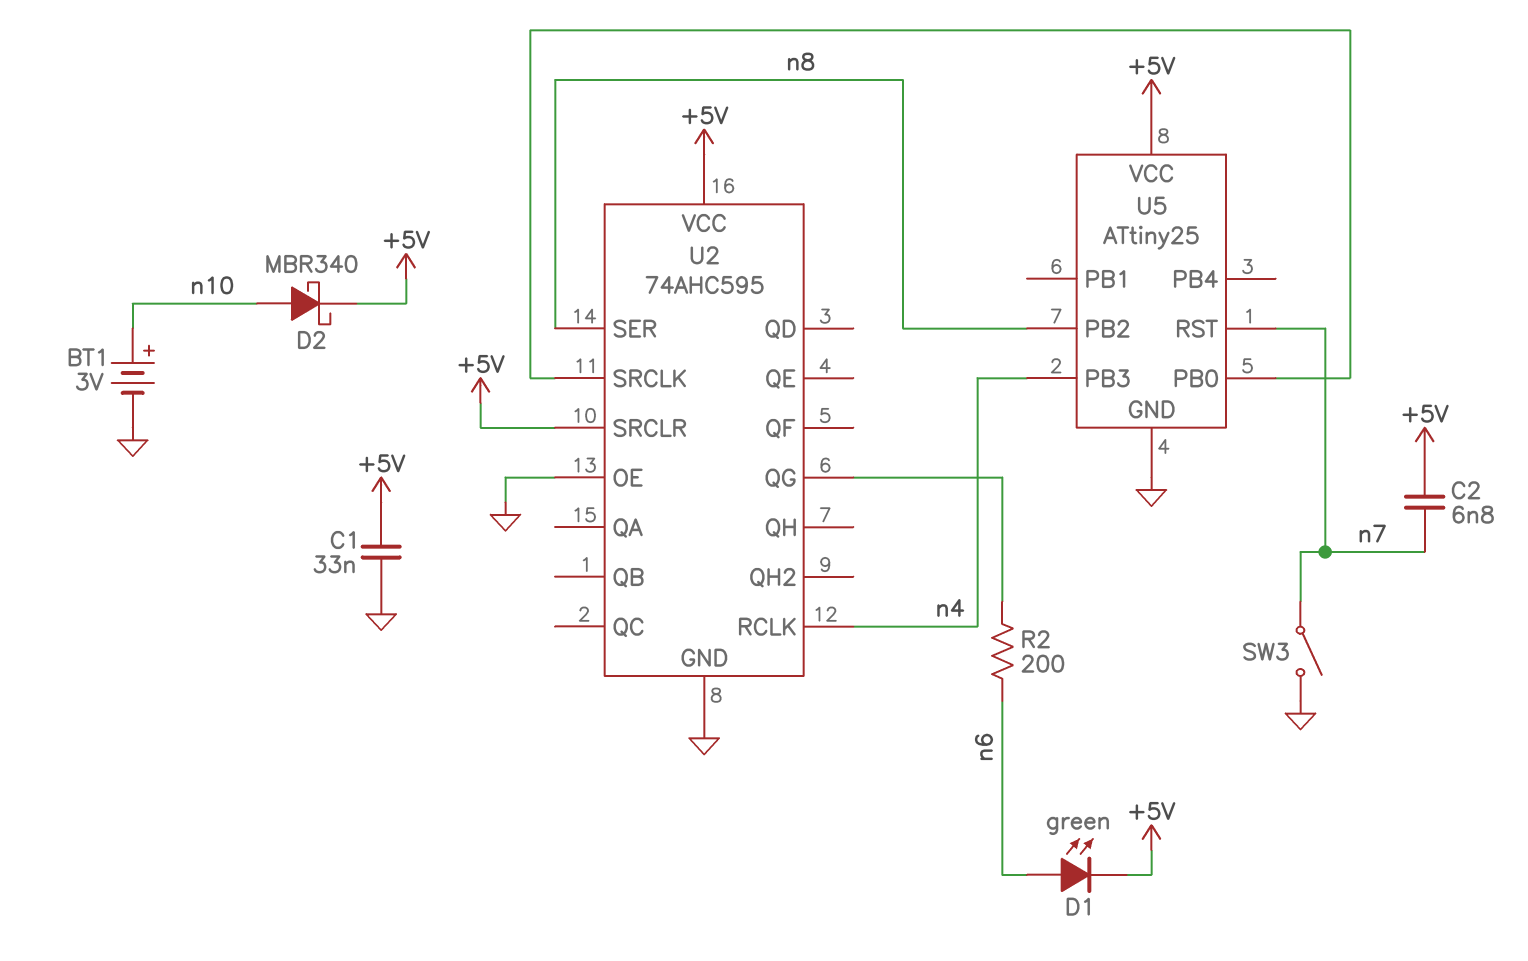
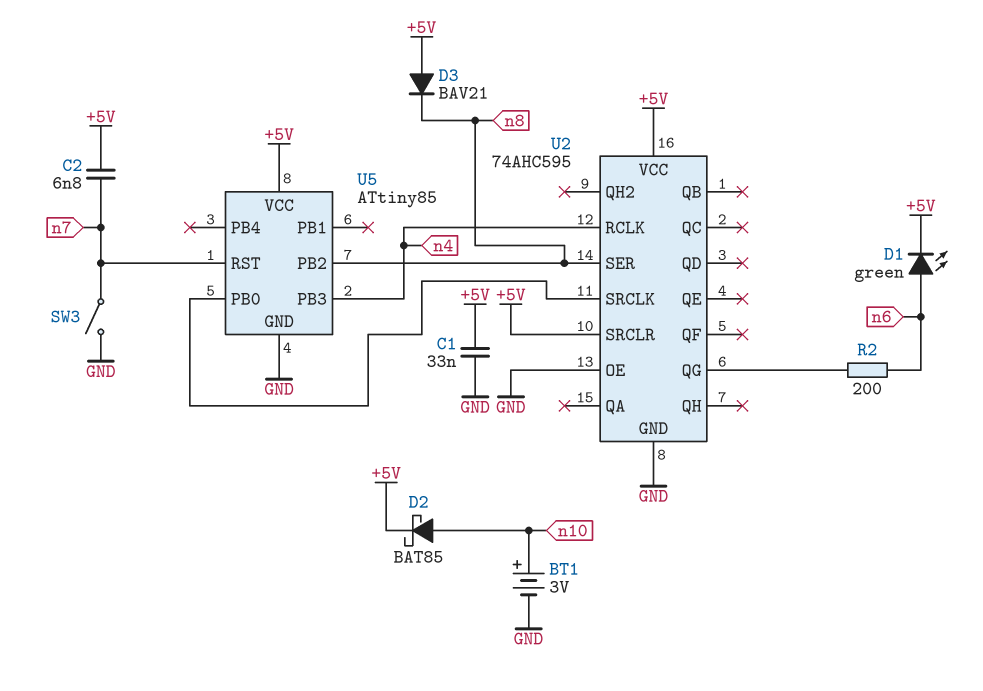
D2: schottky MBR340 (A n10, K +5V) -> schottky BAT85 (A n10, K +5V)
D3: none -> diode BAV21 (A +5V, K n8)
U5: ATtiny25 -> ATtiny85

